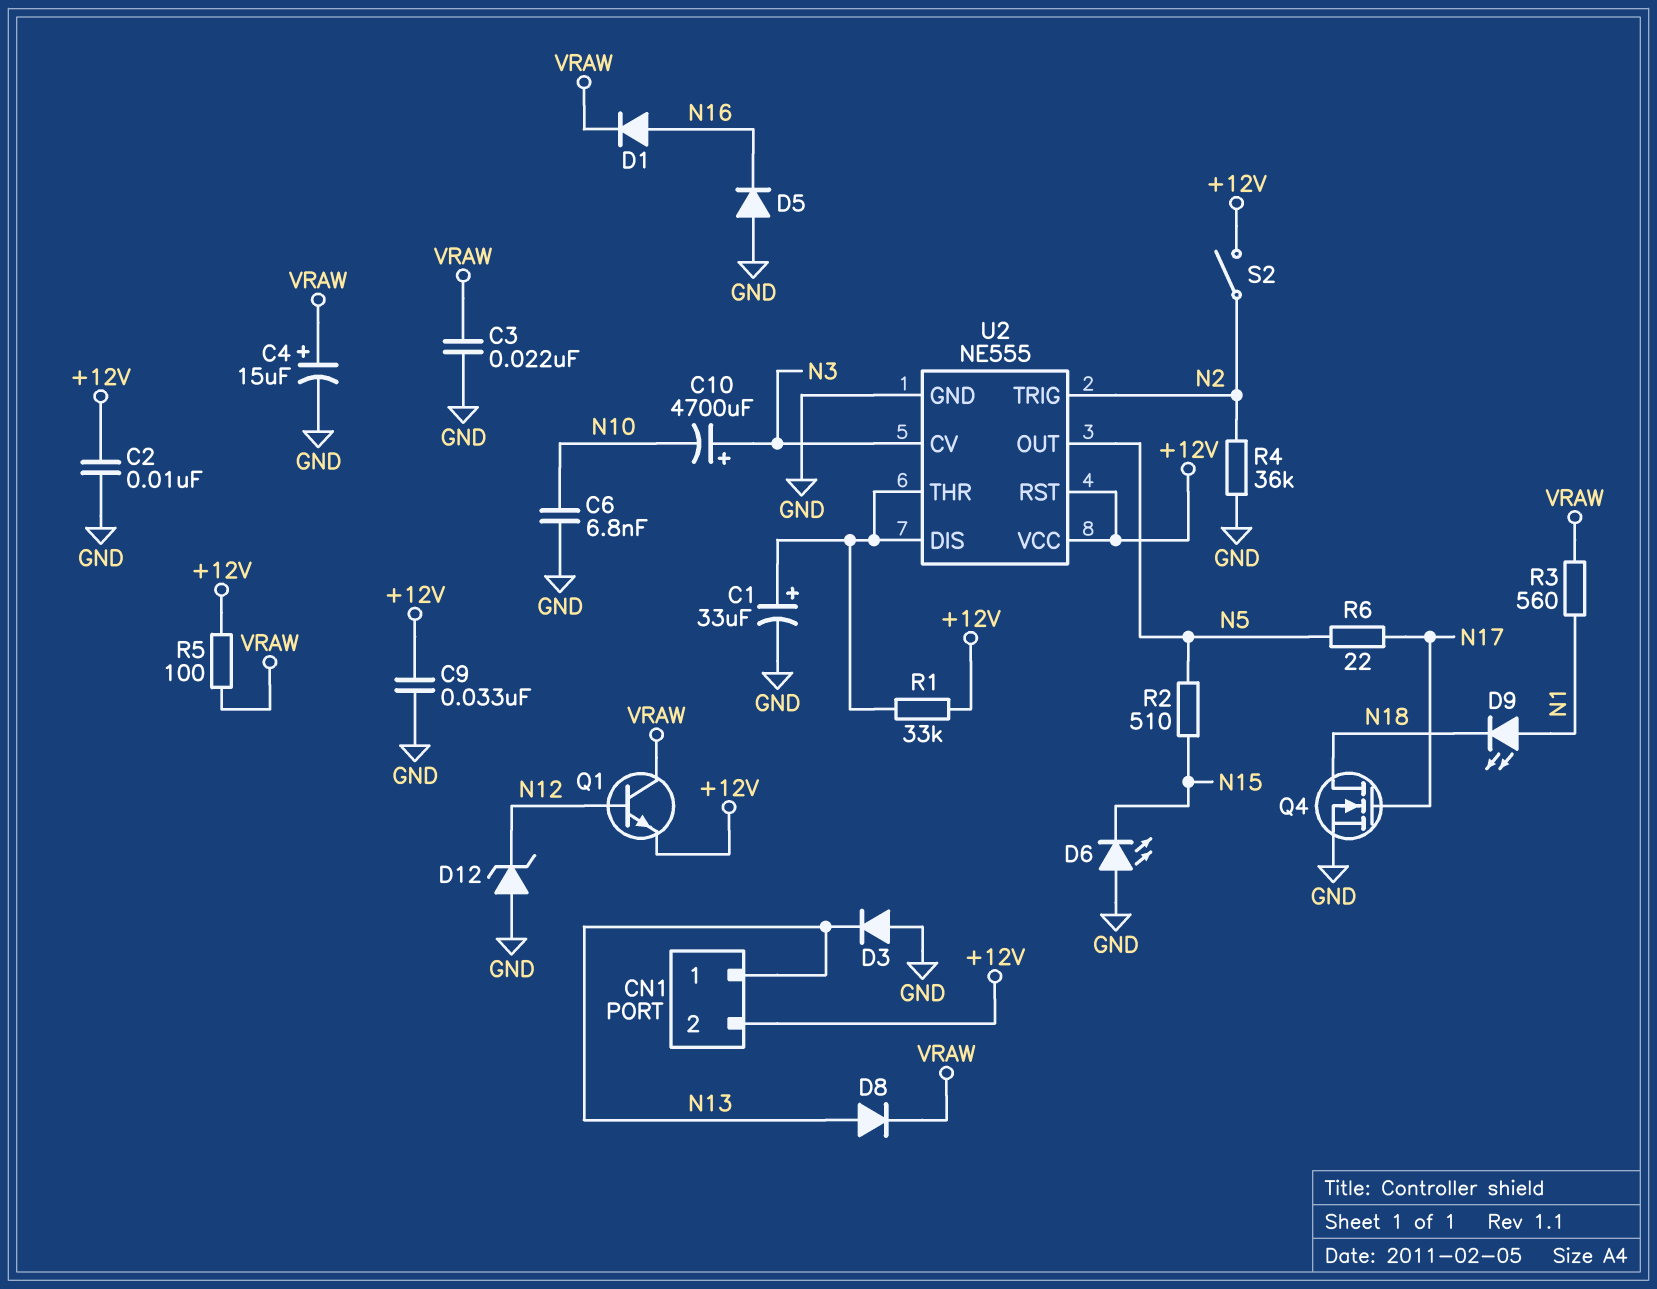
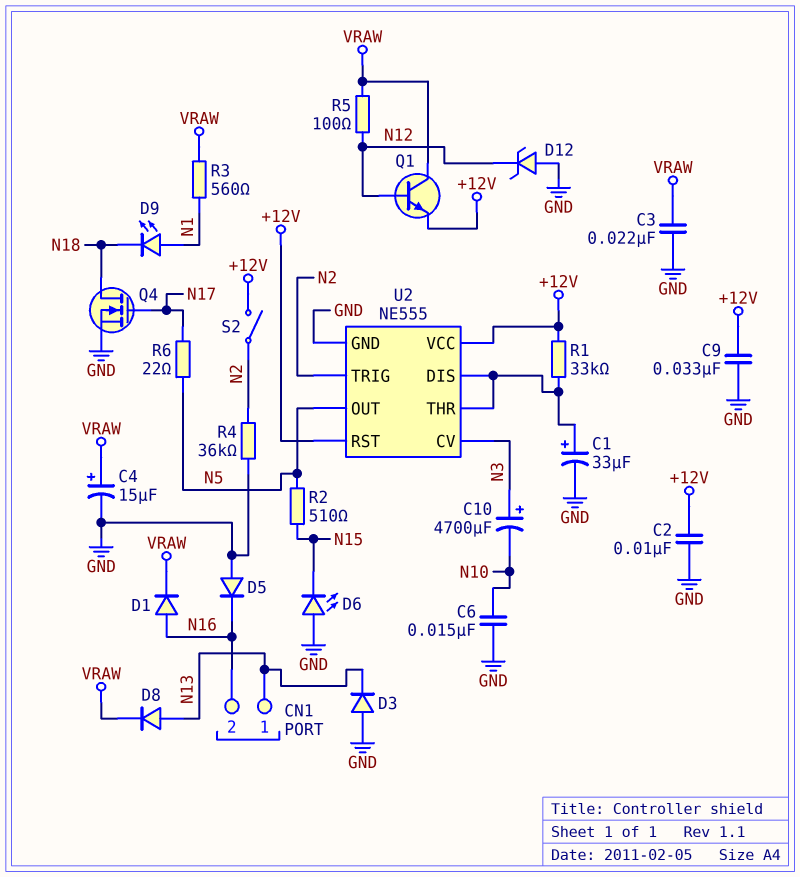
C6: 6.8nF (GND, N10) -> 15nF (GND, N10)
CN1 pin 2: +12V -> N16
R5: 100 (+12V, VRAW) -> 100 (N12, VRAW)

